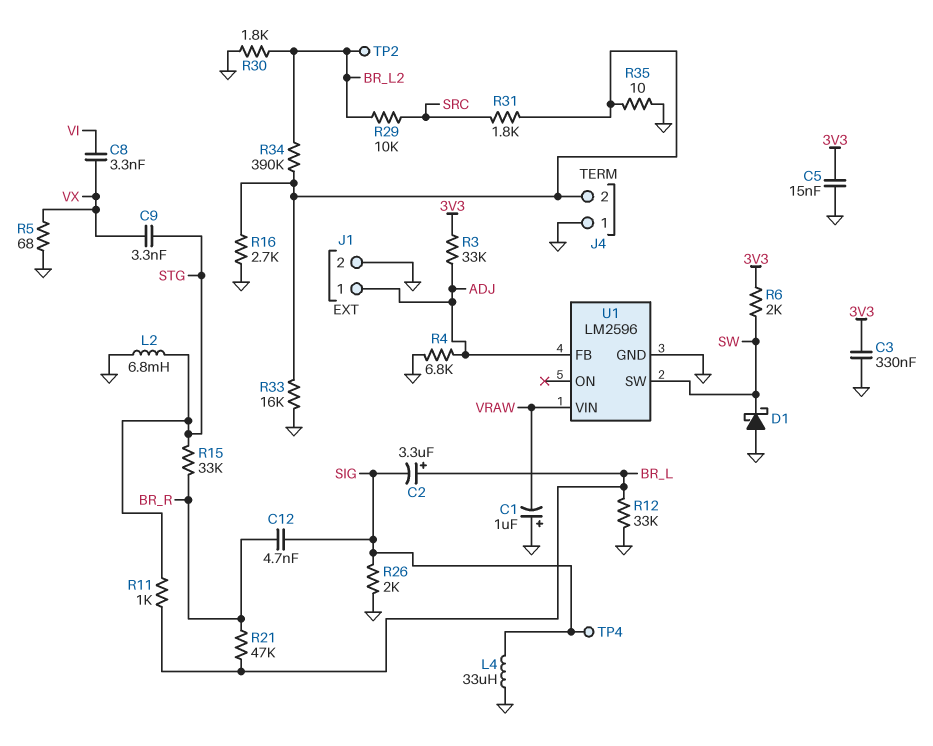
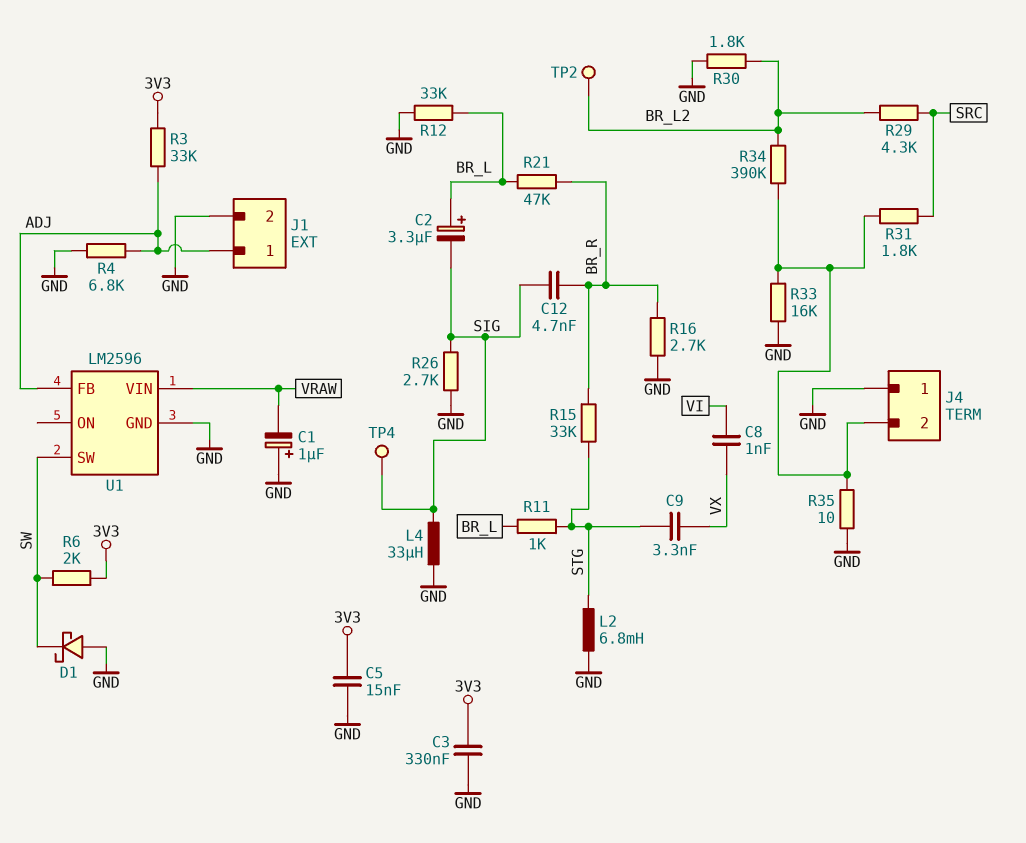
C8: 3.3nF (VI, VX) -> 1nF (VI, VX)
R5: 68 (GND, VX) -> none
R16: 2.7k (GND, J4/2) -> 2.7k (BR_R, GND)
R26: 2k (GND, SIG) -> 2.7k (GND, SIG)
R29: 10k (BR_L2, SRC) -> 4.3k (BR_L2, SRC)

